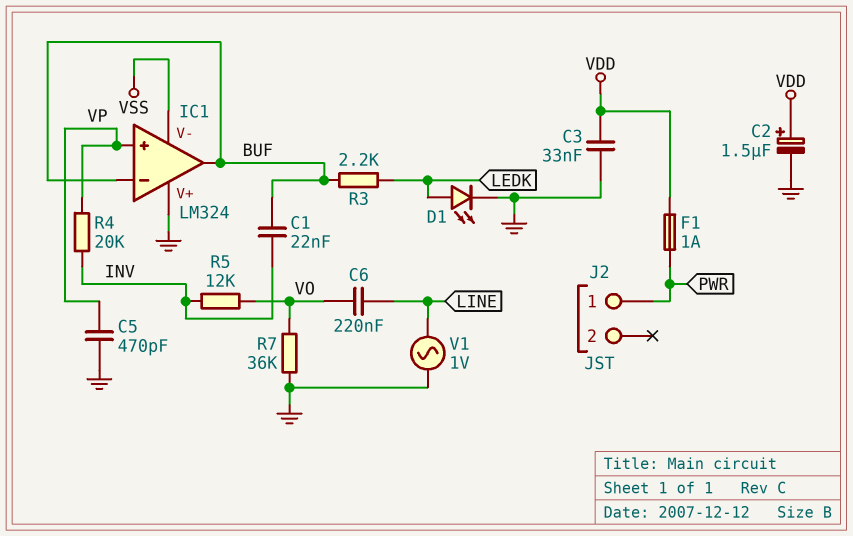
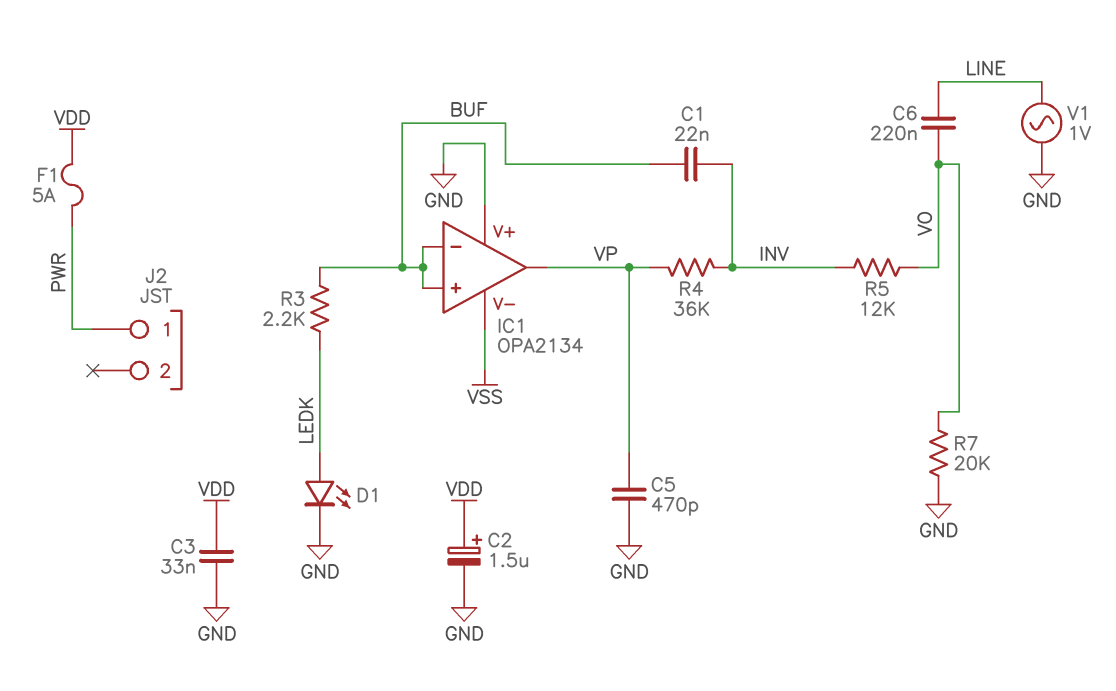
F1: 1A (PWR, VDD) -> 5A (PWR, VDD)
IC1: LM324 -> OPA2134
IC1 pin in+: VP -> BUF
IC1 pin out: BUF -> VP
R4: 20k (INV, VP) -> 36k (INV, VP)
R7: 36k (GND, VO) -> 20k (GND, VO)

